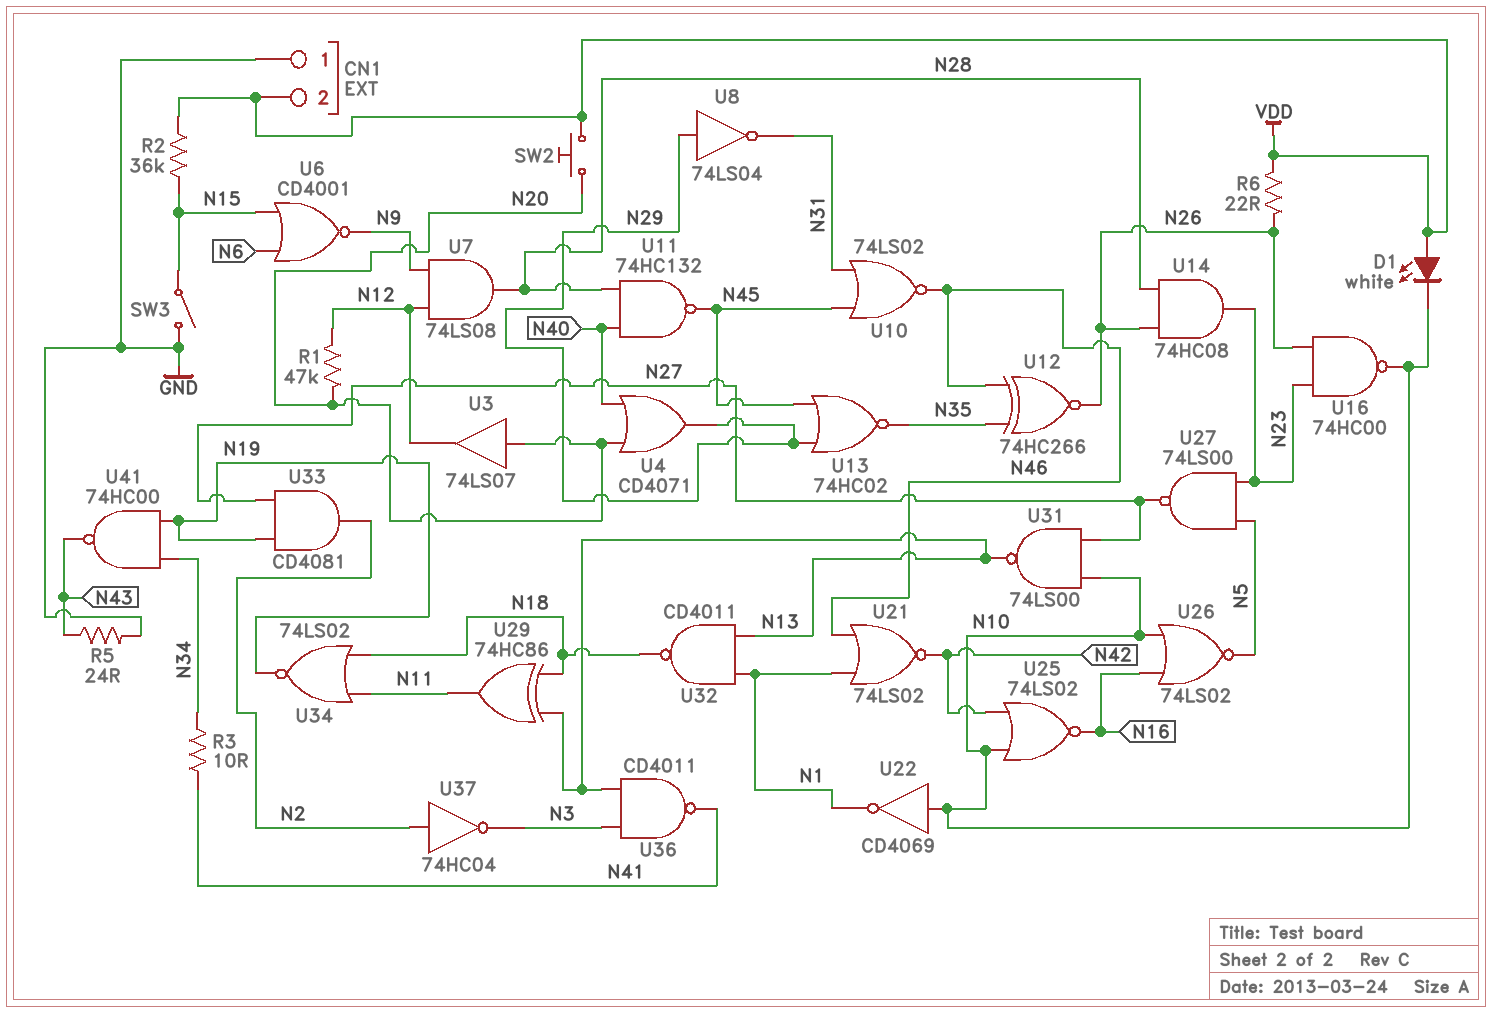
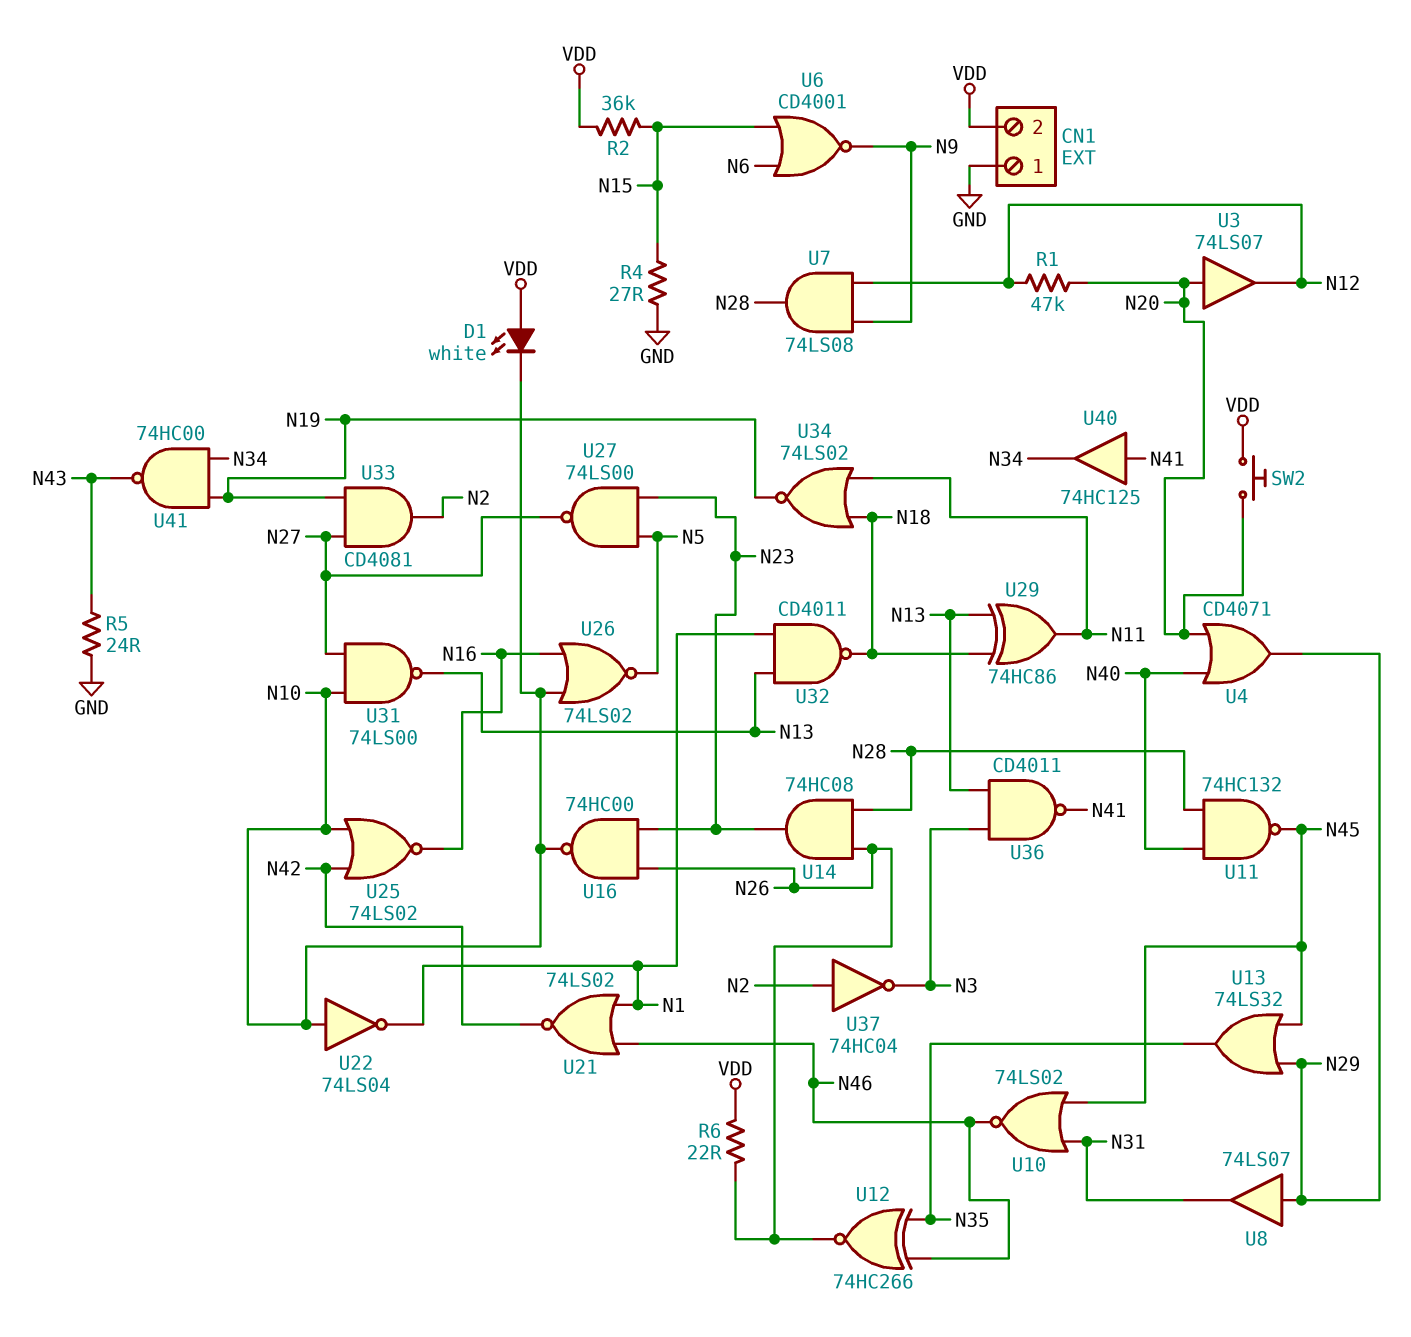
R3: 10 (N34, N41) -> none
R4: none -> 27 (GND, N15)
SW3: switch (GND, N15) -> none
U8: NOT 74LS04 (in N29, out N31) -> buffer 74LS07 (in N29, out N31)
U13: NOR 74HC02 (in N29, in N45, out N35) -> OR 74LS32 (in N29, in N45, out N35)
U22: NOT CD4069 (in N10, out N1) -> NOT 74LS04 (in N10, out N1)
U40: none -> buffer 74HC125 (in N41, out N34)

